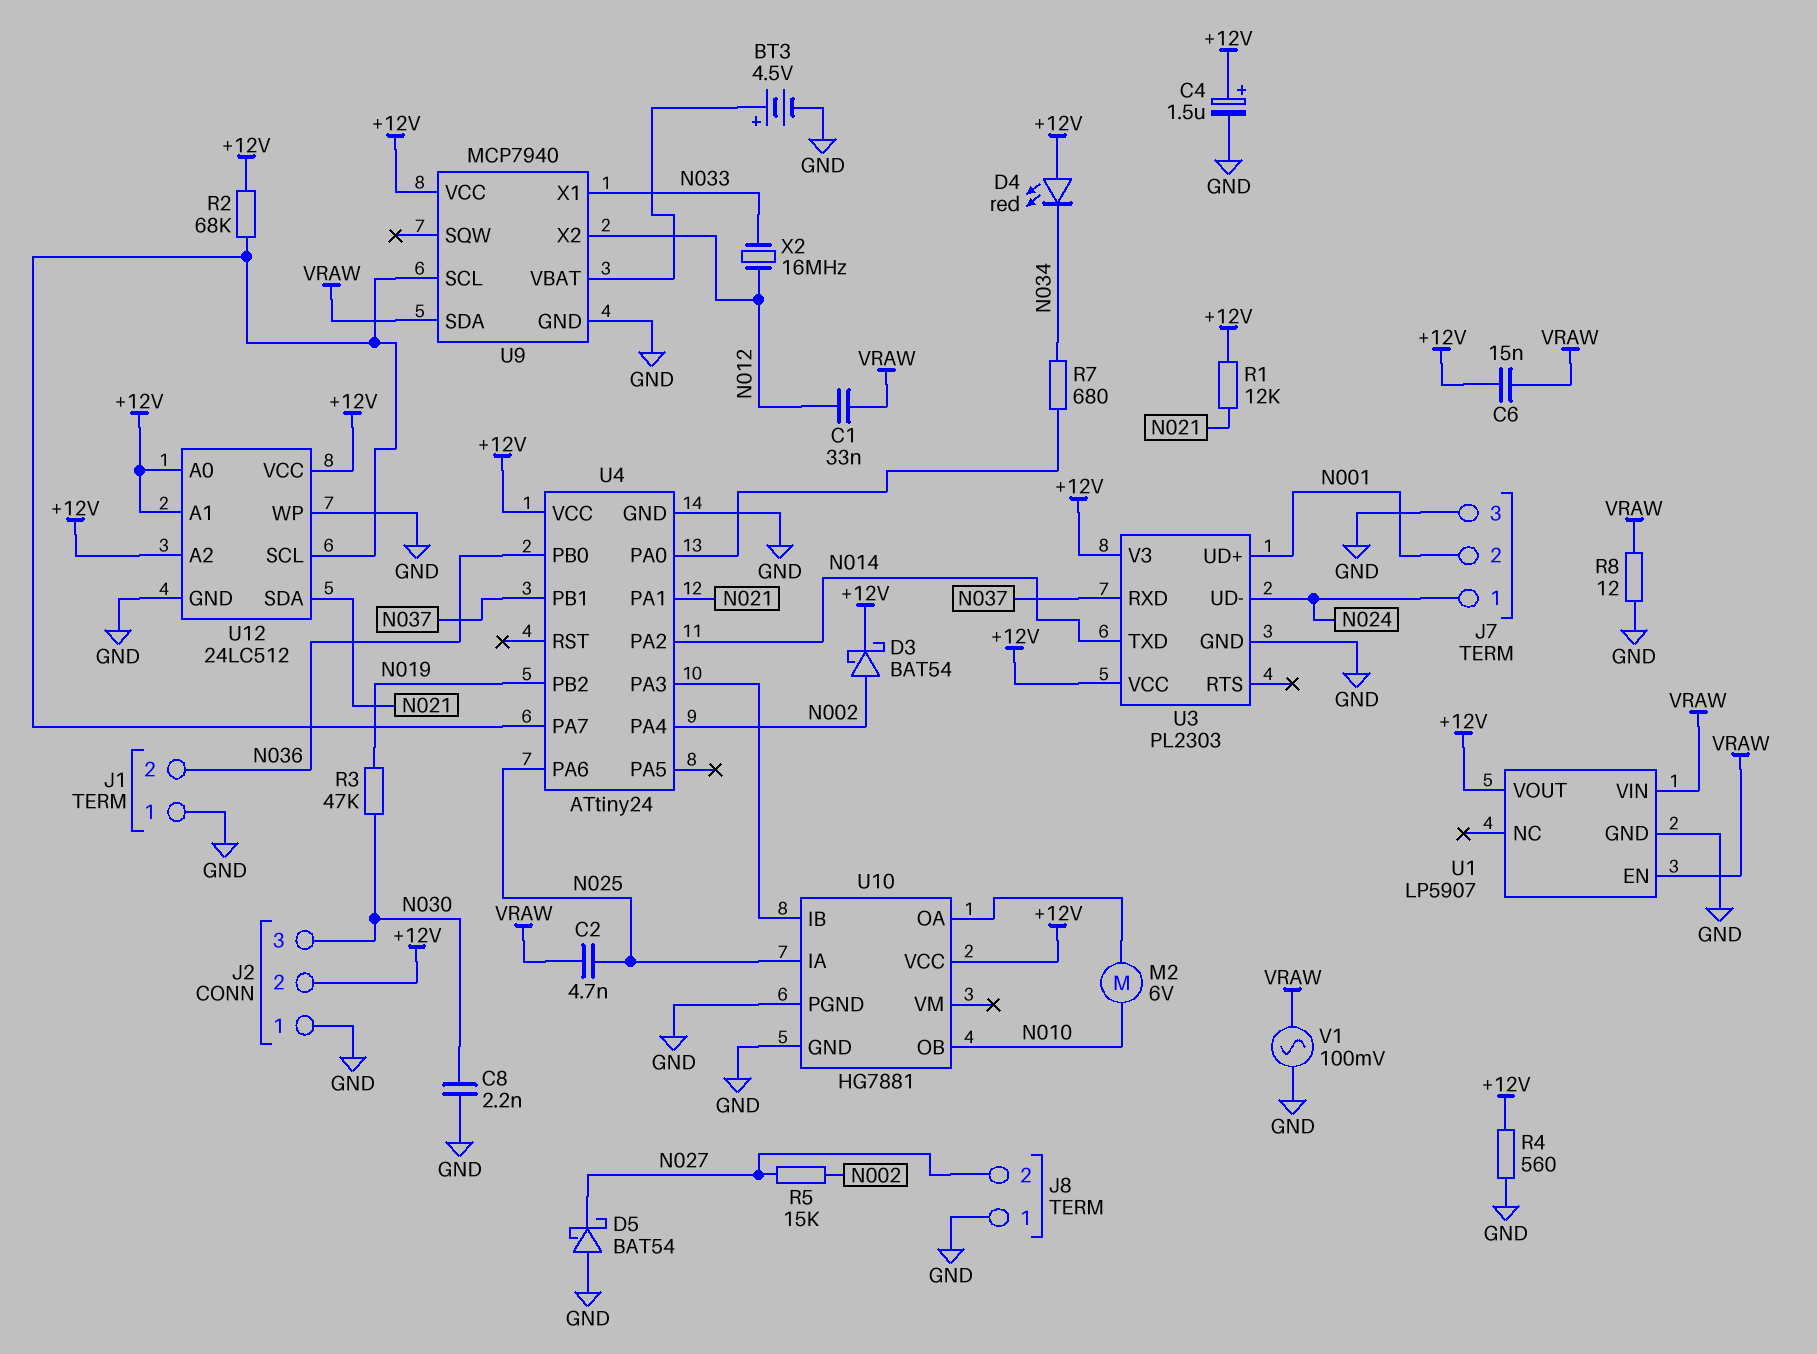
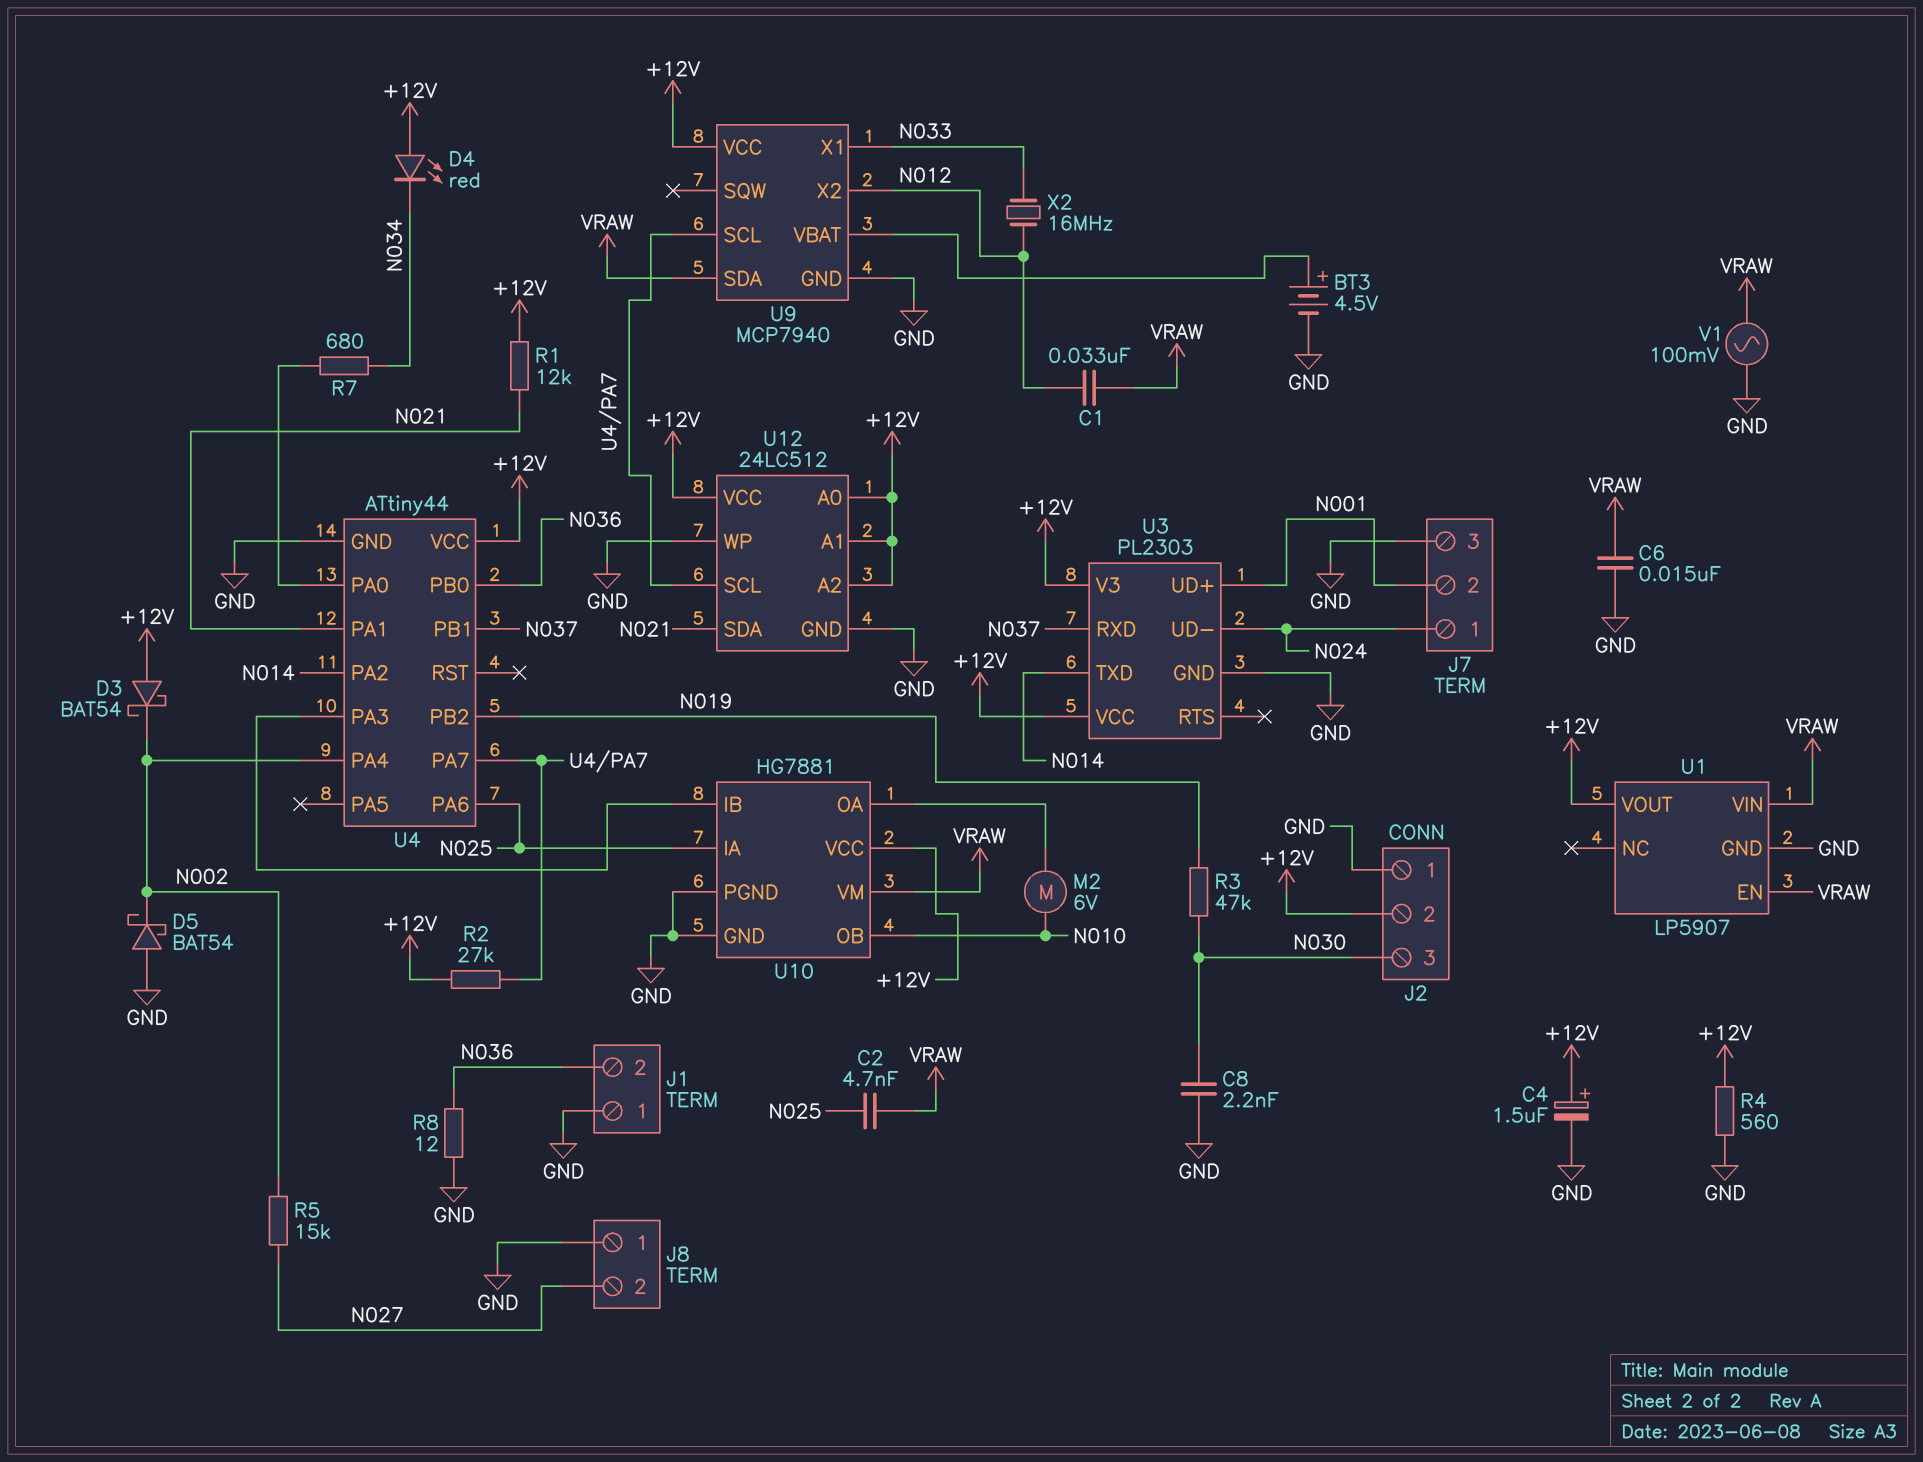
C6: 15nF (+12V, VRAW) -> 15nF (GND, VRAW)
D3: schottky BAT54 (A N002, K +12V) -> schottky BAT54 (A +12V, K N002)
D5: schottky BAT54 (A GND, K N027) -> schottky BAT54 (A GND, K N002)
R2: 68k (+12V, U4/PA7) -> 27k (+12V, U4/PA7)
R8: 12 (GND, VRAW) -> 12 (GND, N036)
U4: ATtiny24 -> ATtiny44
U10 pin VM: none -> VRAW

